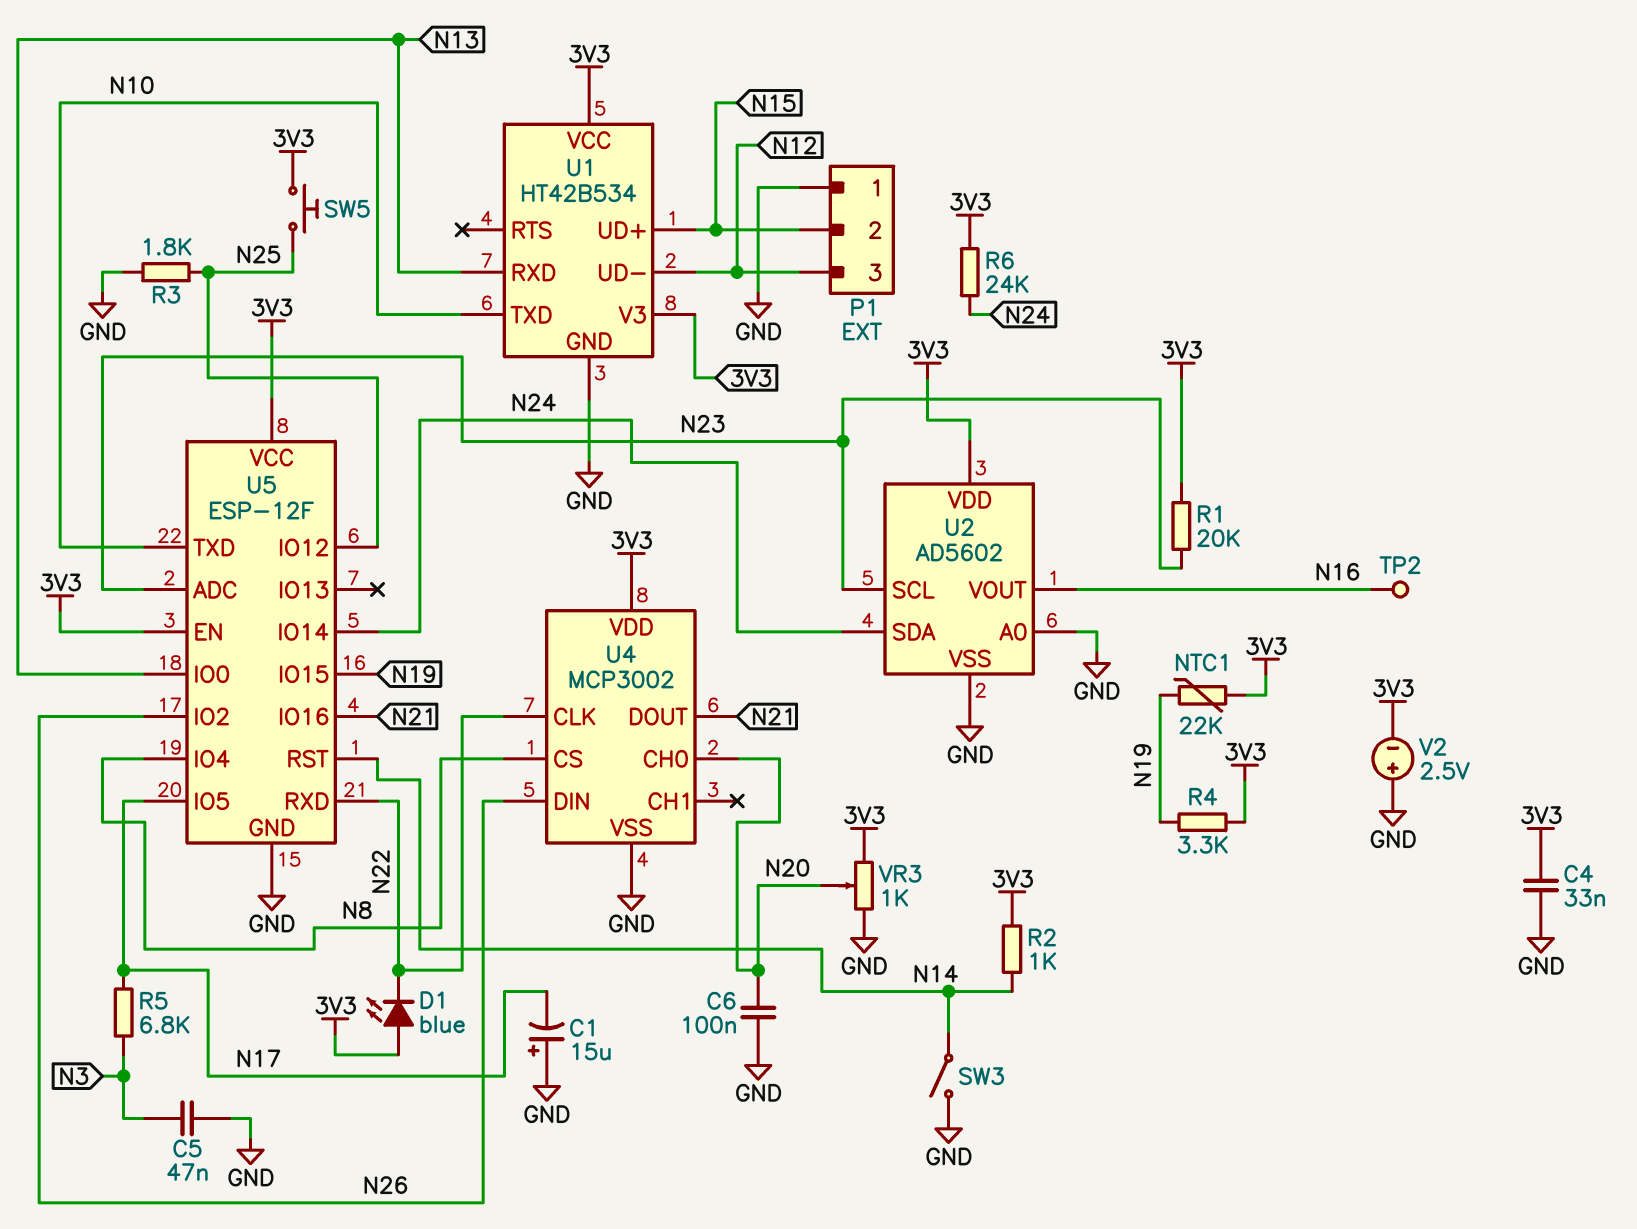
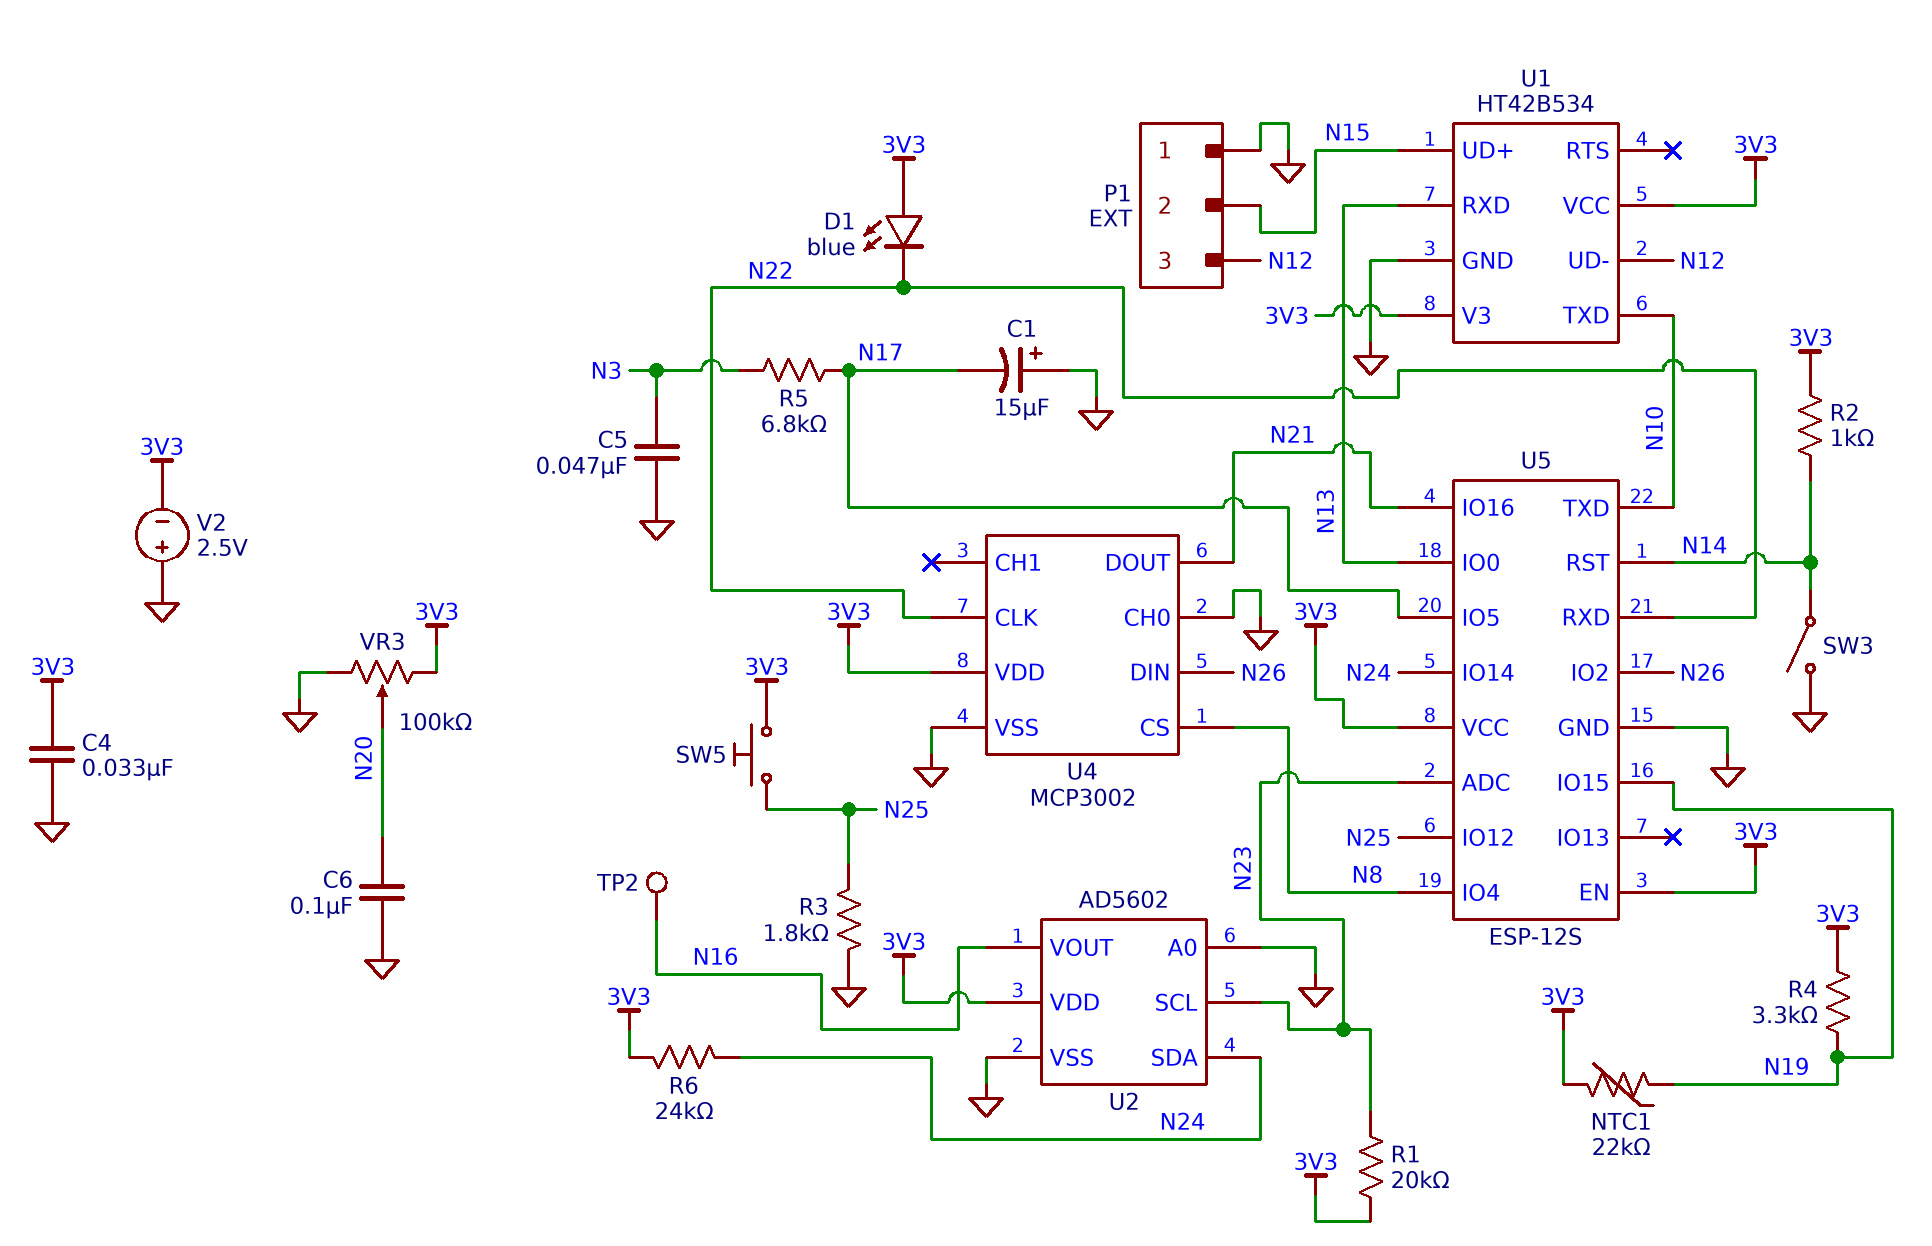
U4 pin CH0: N20 -> GND
U5: ESP-12F -> ESP-12S
VR3: 1k (3V3, GND, wiper N20) -> 100k (3V3, GND, wiper N20)

